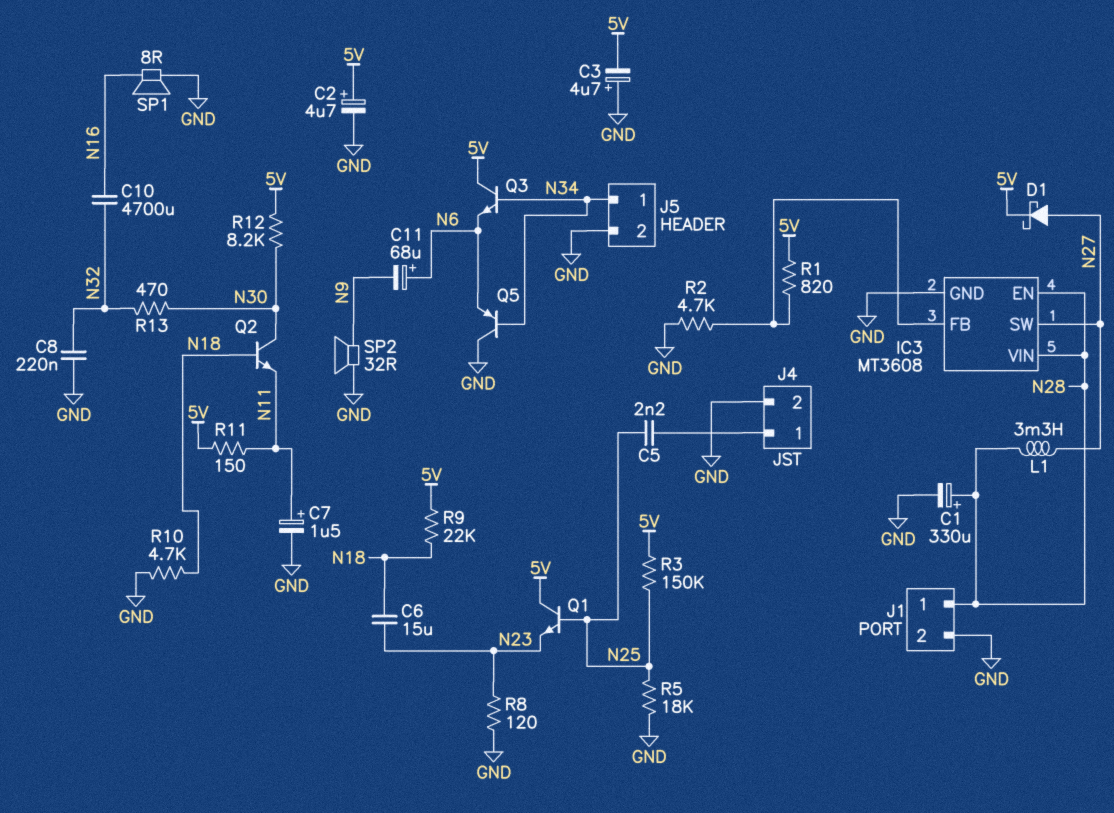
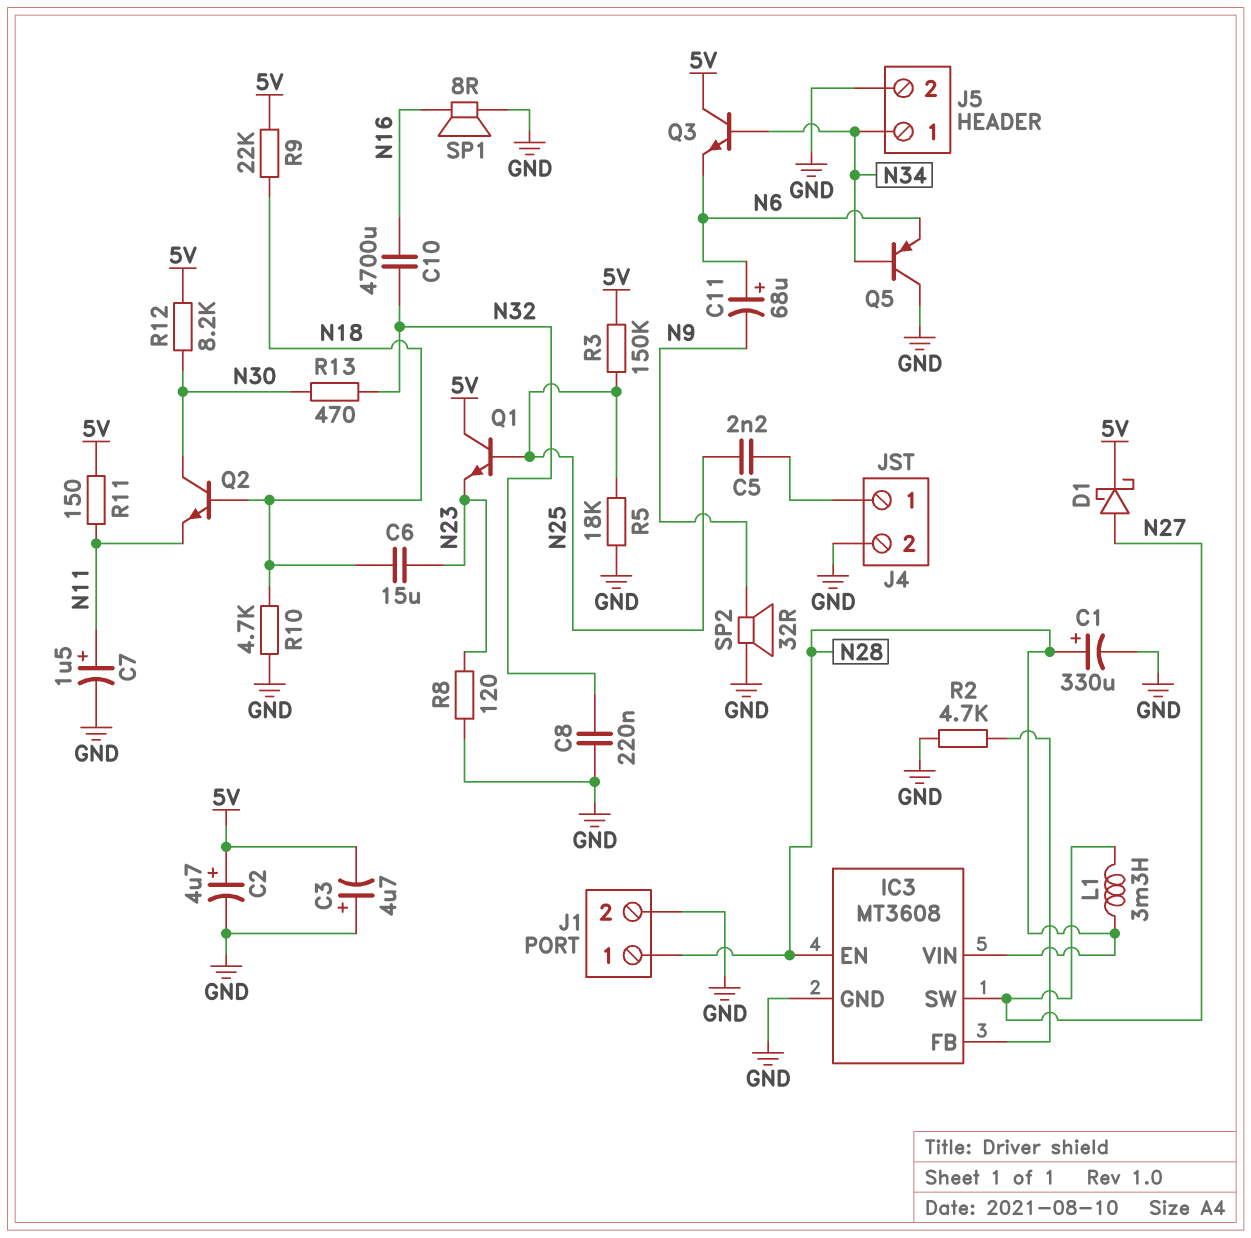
R1: 820 (5V, IC3/FB) -> none

